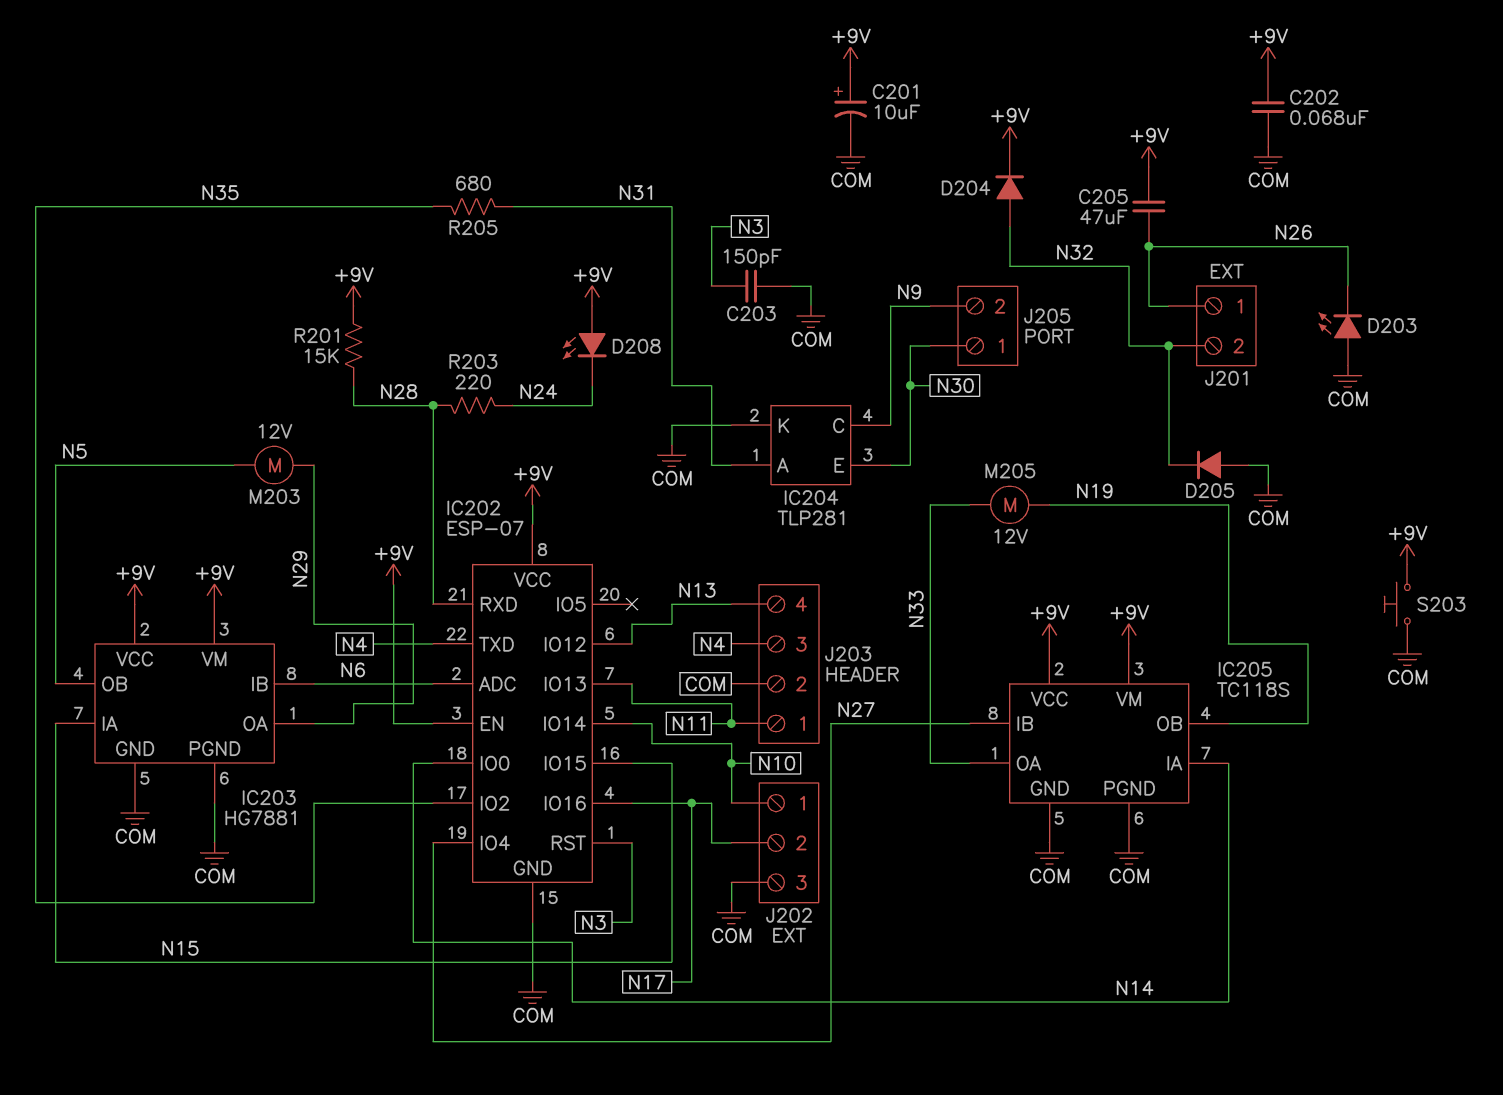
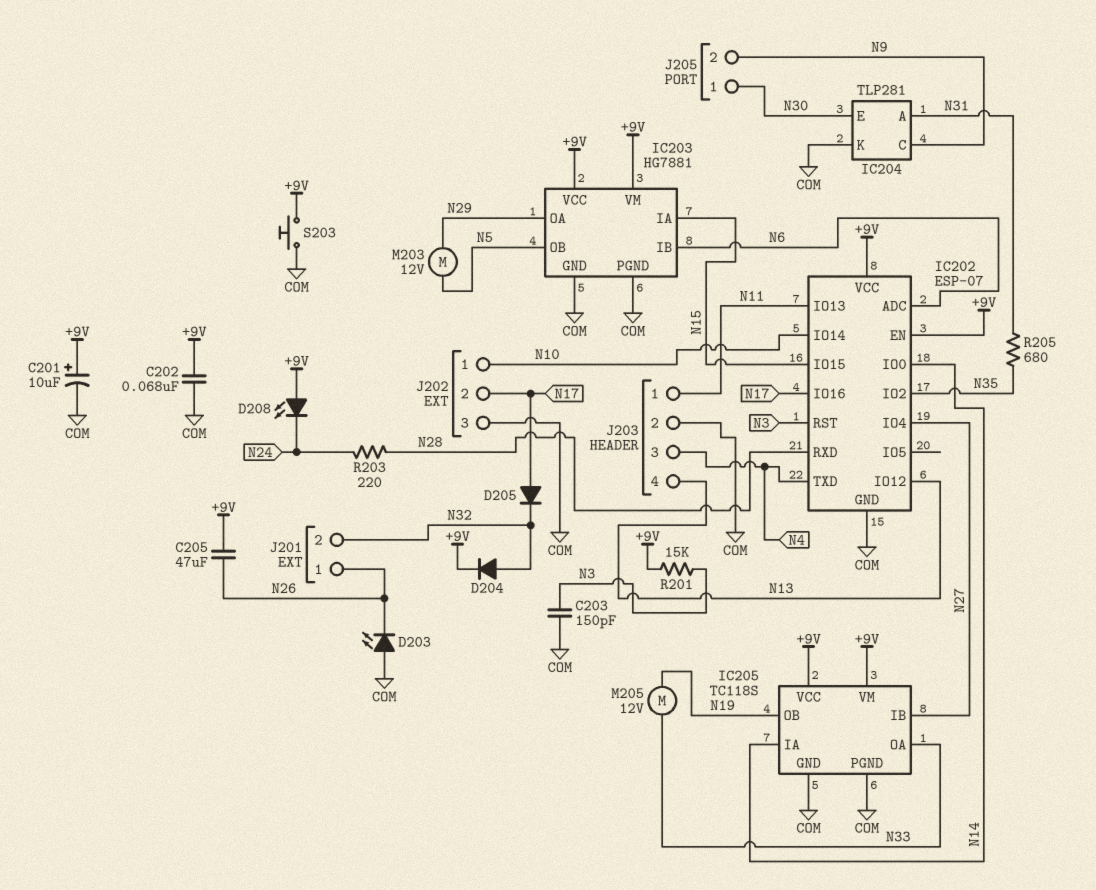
D205: diode (A COM, K N32) -> diode (A N17, K N32)
R201: 15k (+9V, N28) -> 15k (+9V, N3)

